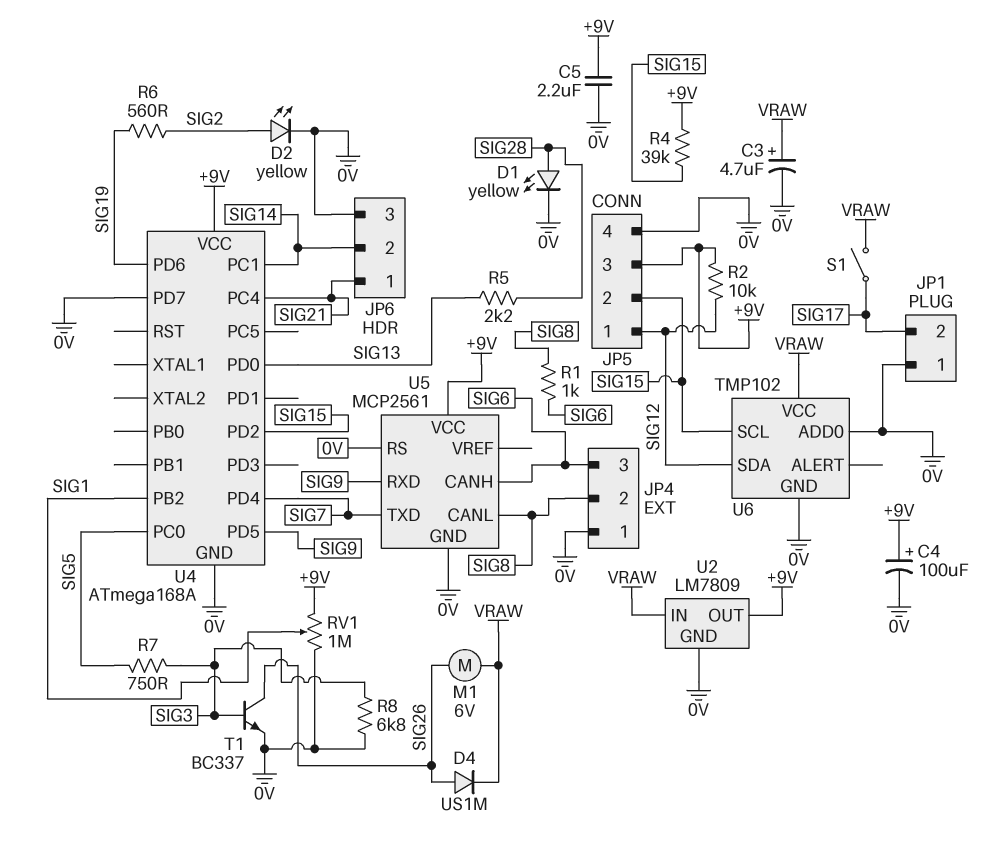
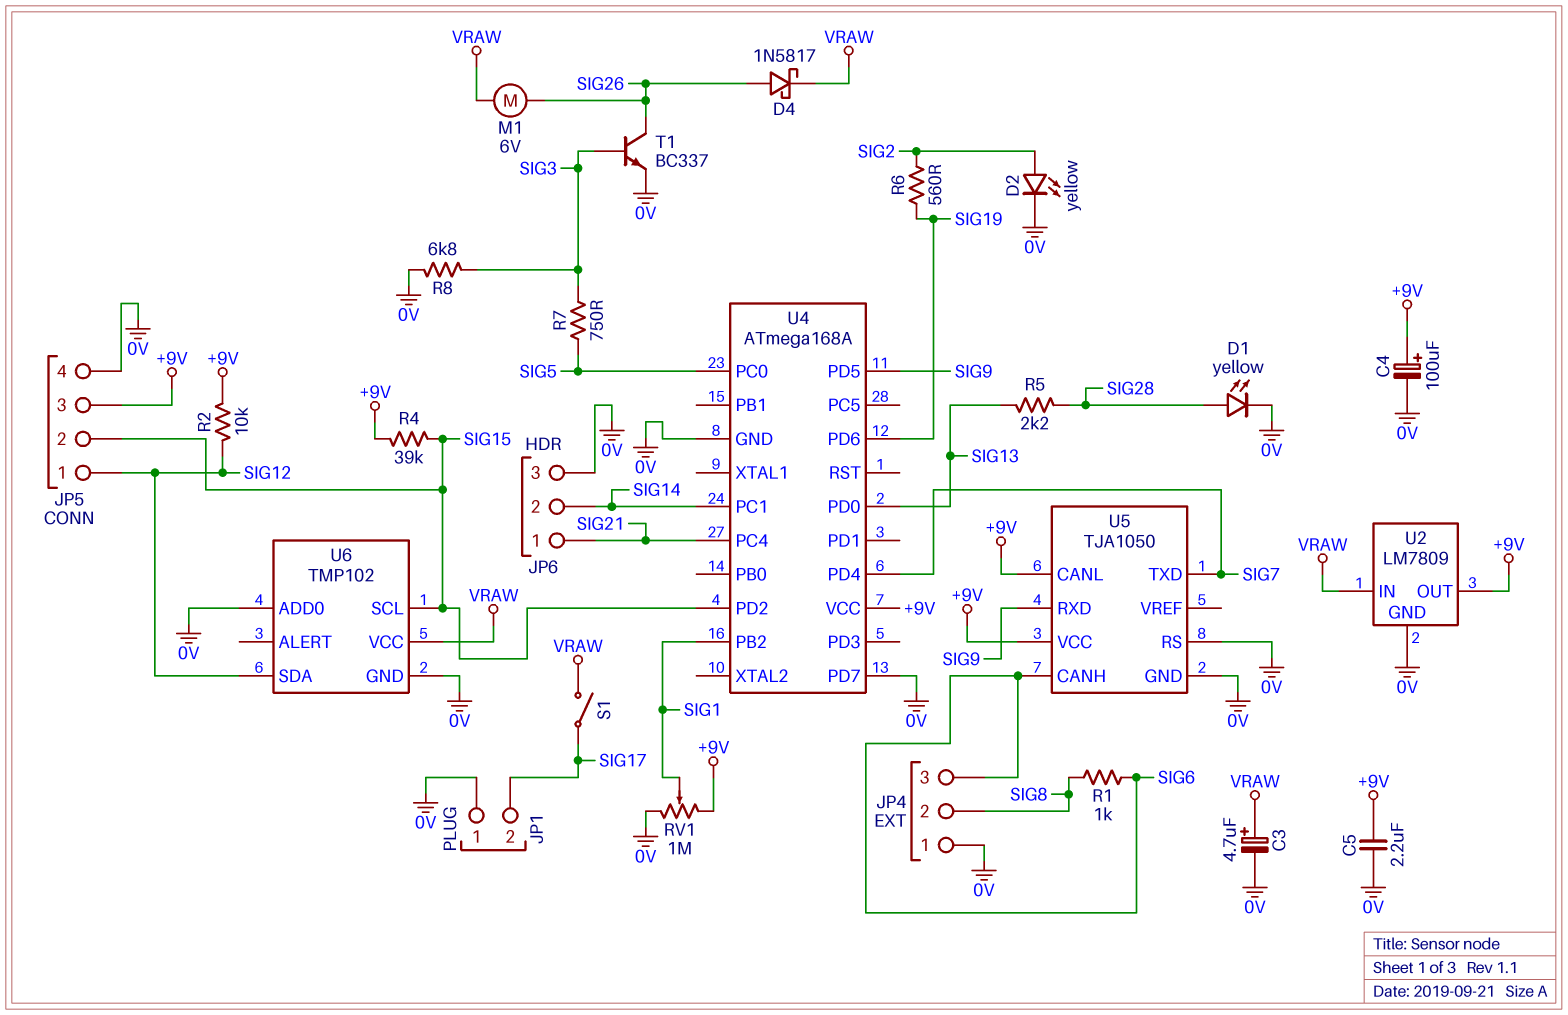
D4: diode US1M (A SIG26, K VRAW) -> schottky 1N5817 (A SIG26, K VRAW)
U5: MCP2561 -> TJA1050
U5 pin CANL: SIG8 -> +9V

